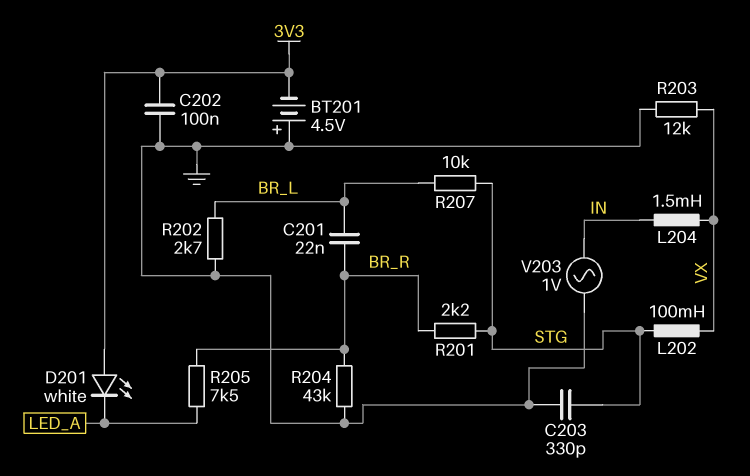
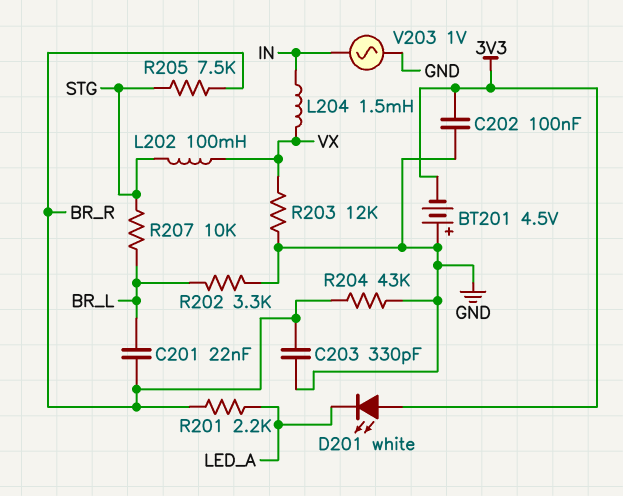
C203: 330pF (GND, STG) -> 330pF (BR_R, GND)
R201: 2.2k (BR_R, STG) -> 2.2k (BR_R, LED_A)
R202: 2.7k (BR_L, GND) -> 3.3k (BR_L, GND)
R205: 7.5k (BR_R, LED_A) -> 7.5k (BR_R, STG)

